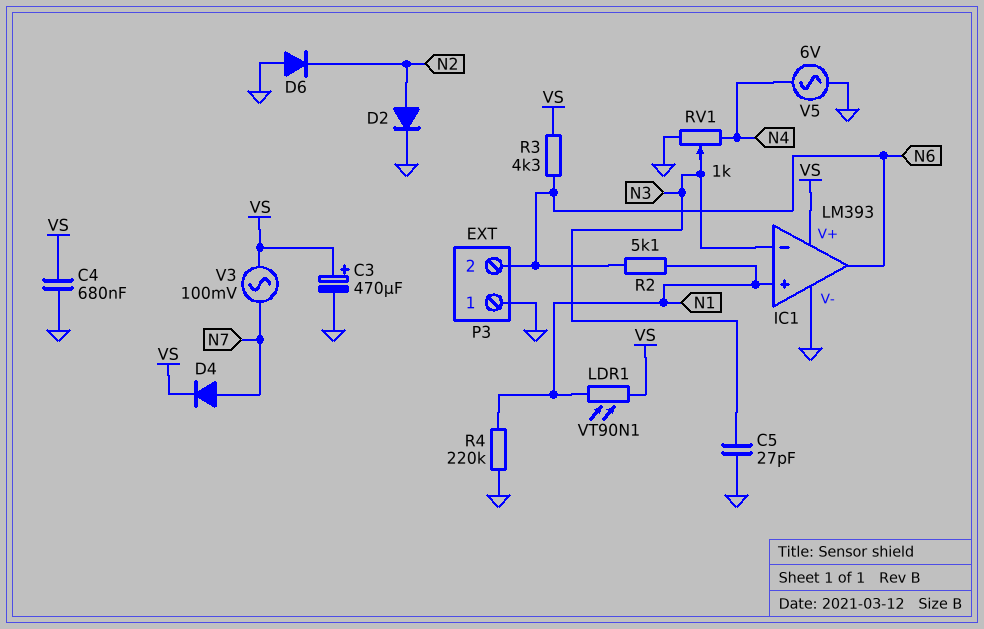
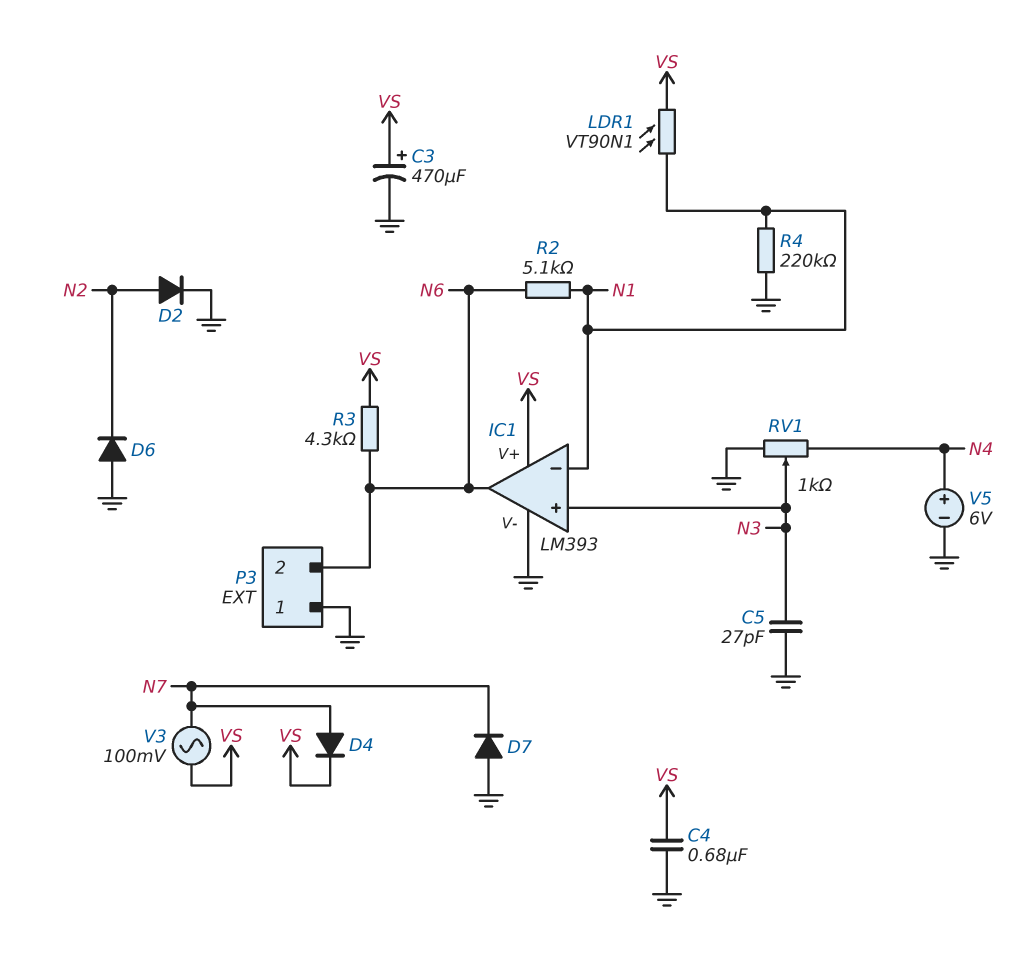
D7: none -> diode (A GND, K N7)
IC1 pin in+: N1 -> N3
IC1 pin in-: N3 -> N1
V5: AC 6V (GND, N4) -> 6V (plus N4, minus GND)

